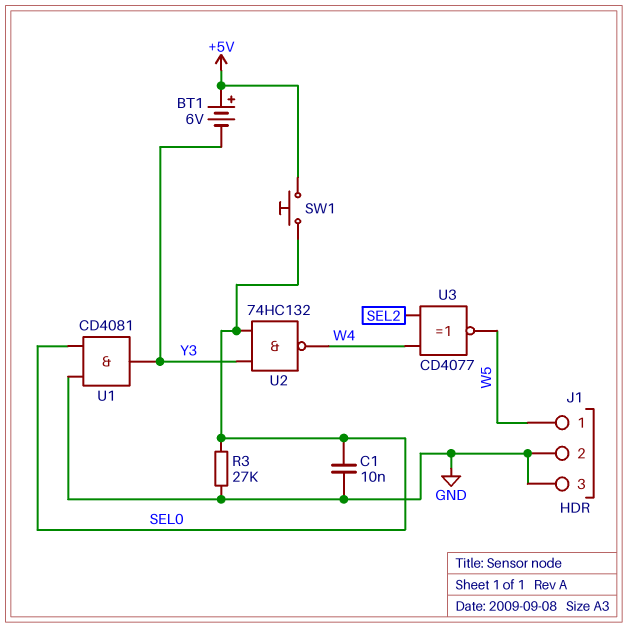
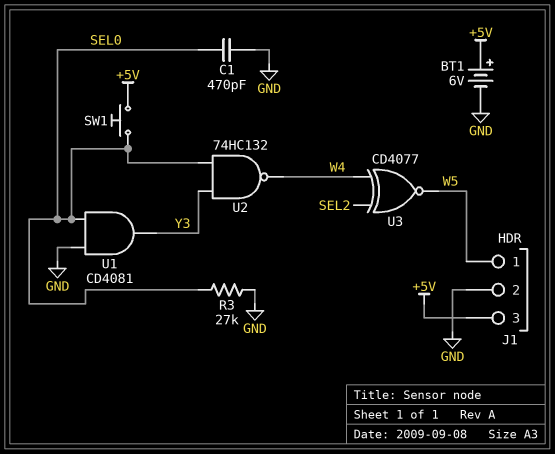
BT1: 6V (plus +5V, minus Y3) -> 6V (plus +5V, minus GND)
C1: 10nF (GND, SEL0) -> 470pF (GND, SEL0)
J1 pin 3: GND -> +5V

